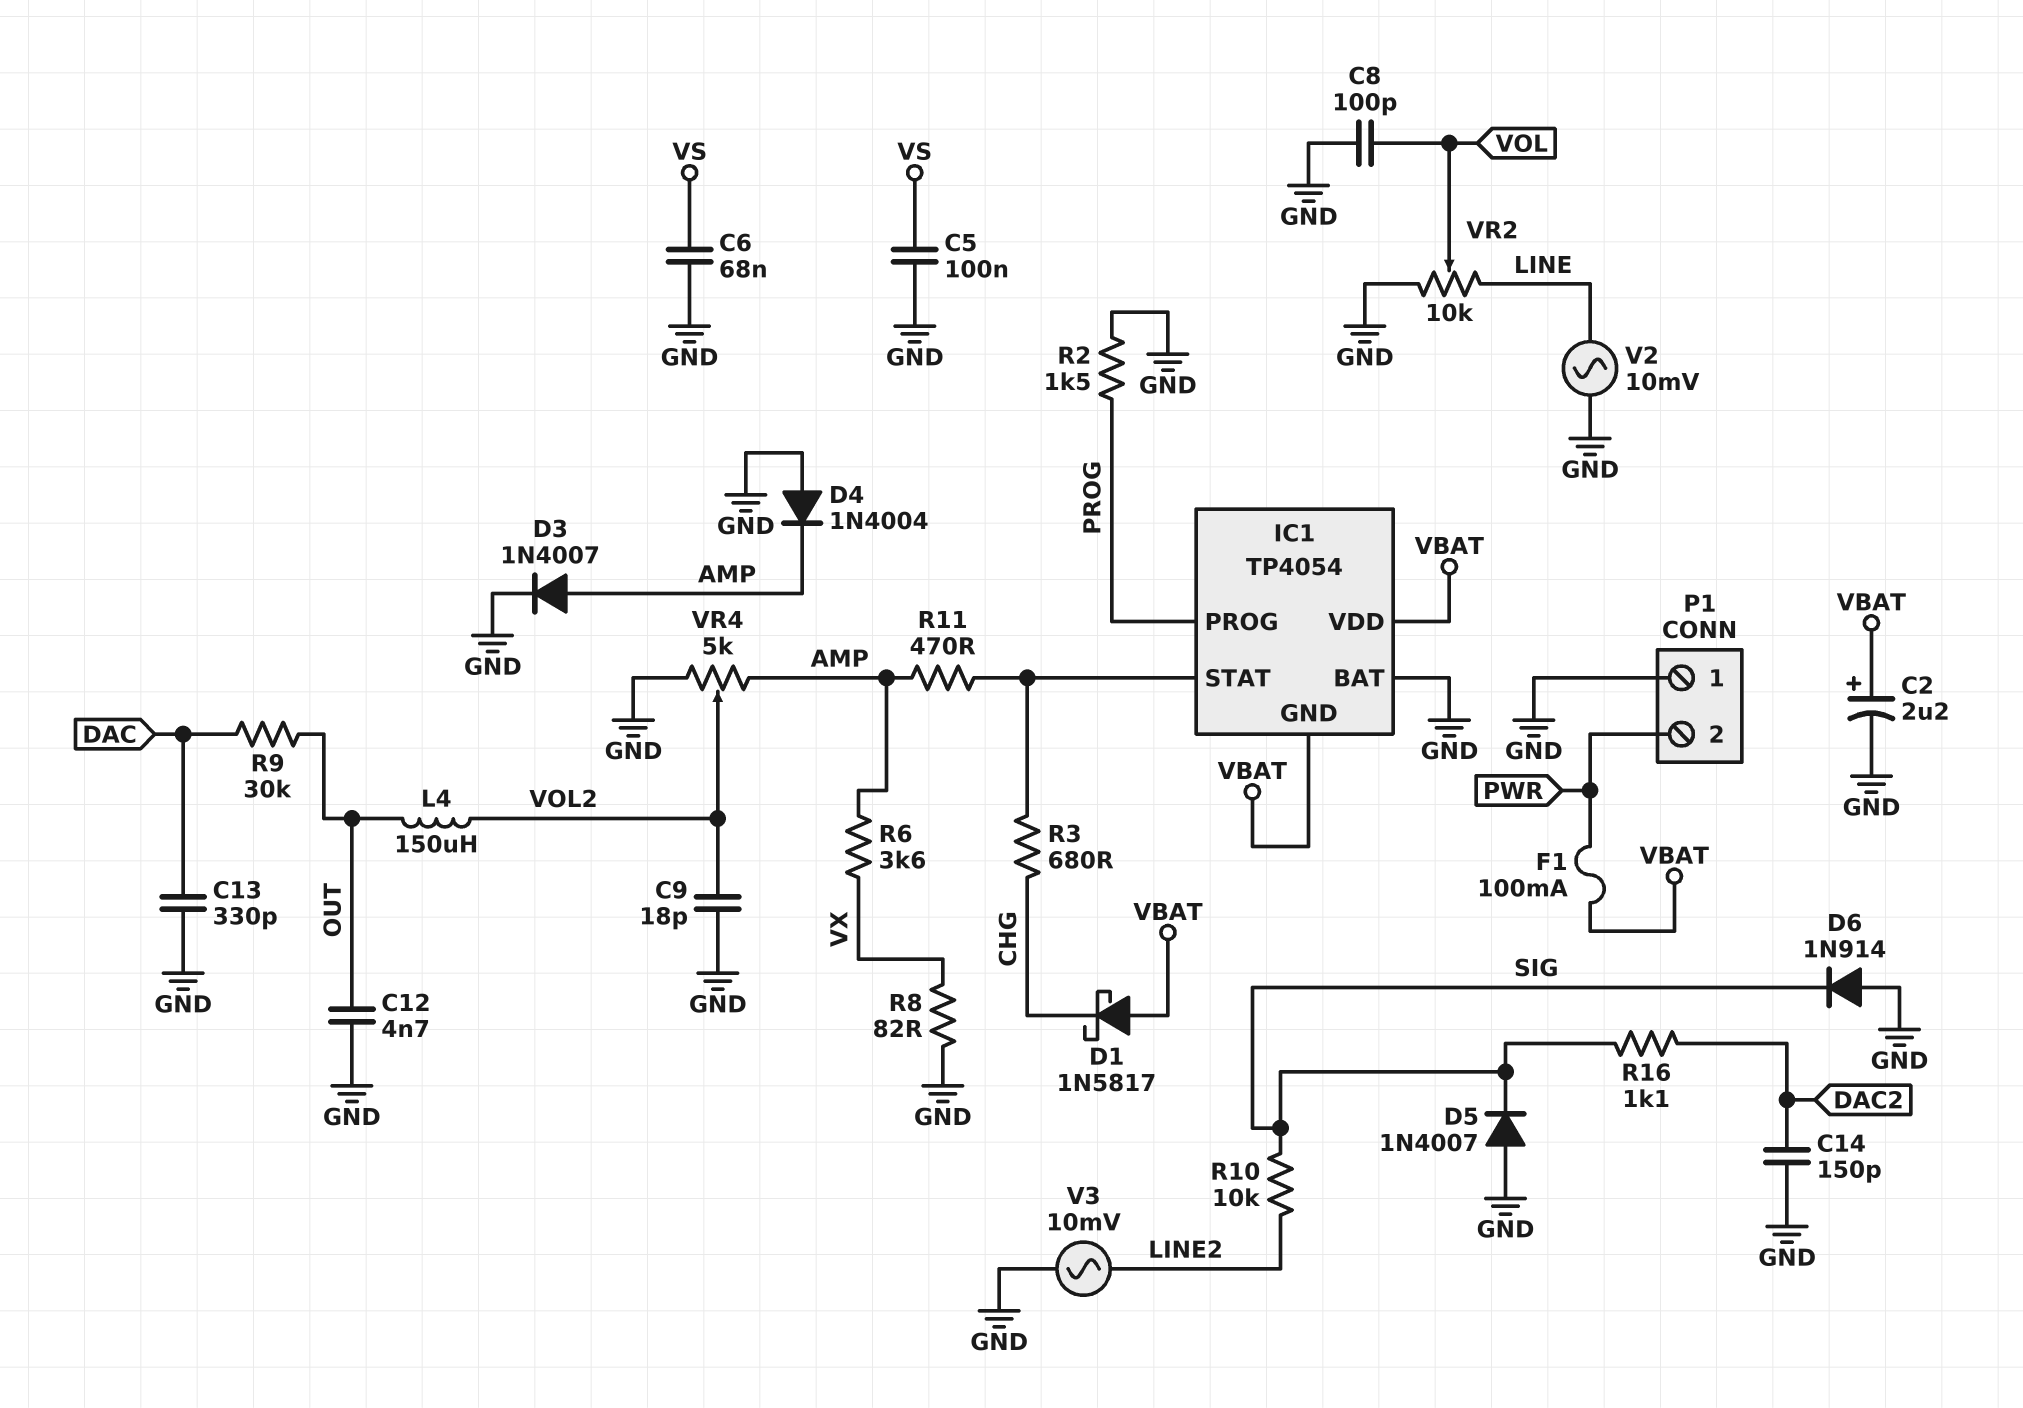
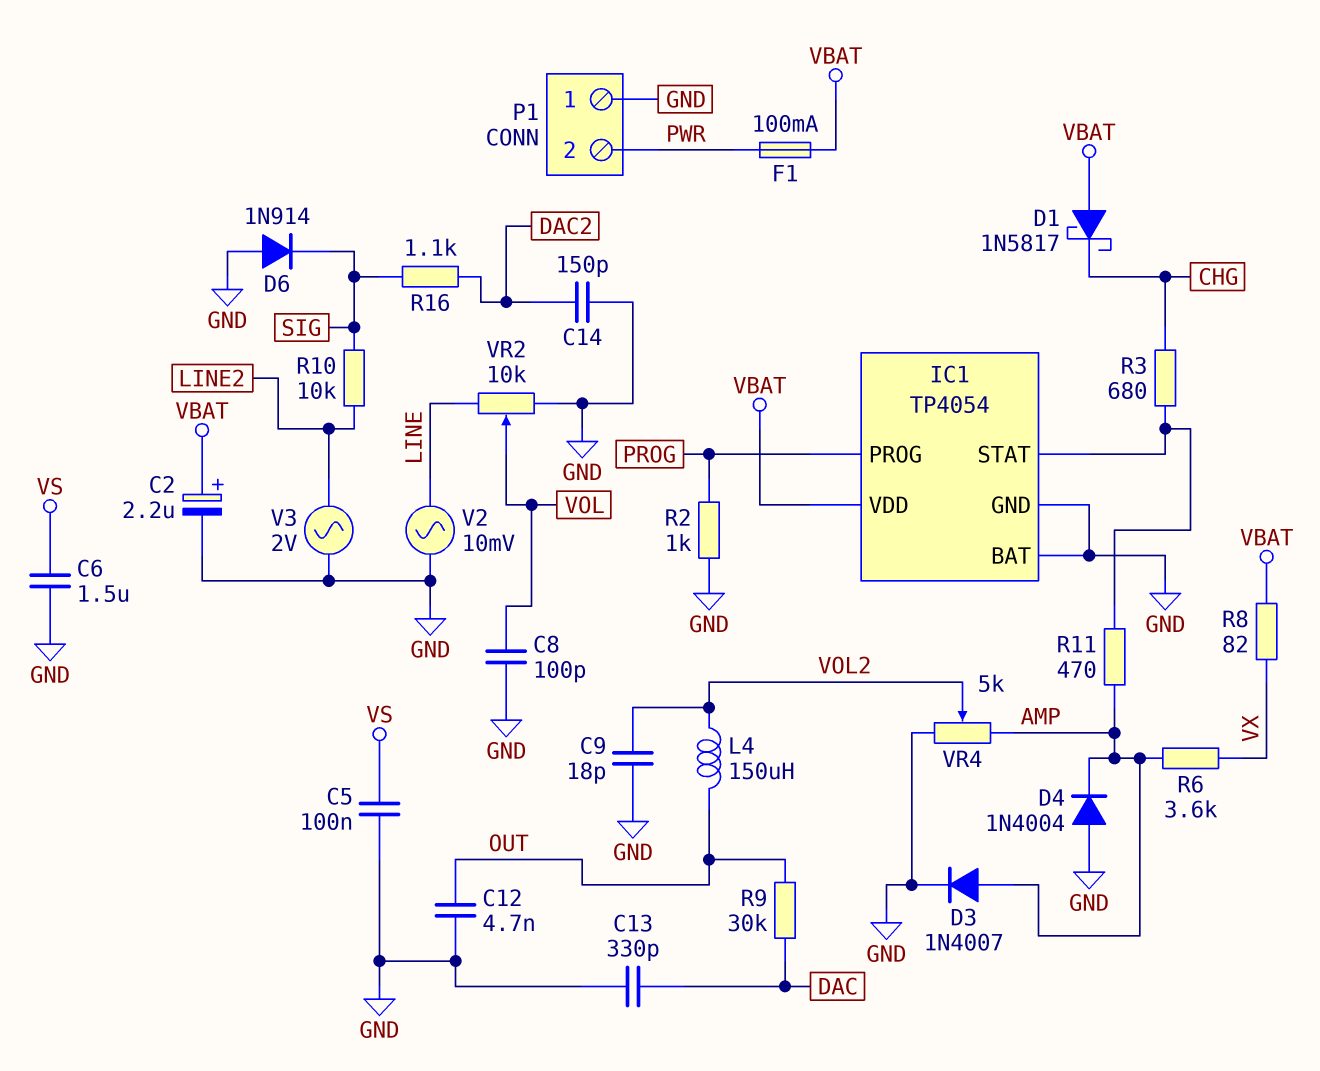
C6: 68nF (GND, VS) -> 1.5uF (GND, VS)
D5: diode 1N4007 (A GND, K SIG) -> none
IC1 pin GND: VBAT -> GND
R2: 1.5k (GND, PROG) -> 1k (GND, PROG)
R8: 82 (GND, VX) -> 82 (VBAT, VX)
V3: AC 10mV (GND, LINE2) -> AC 2V (GND, LINE2)

